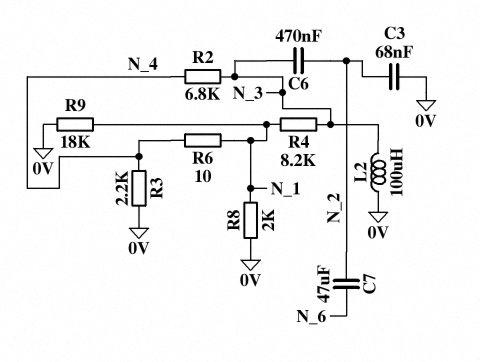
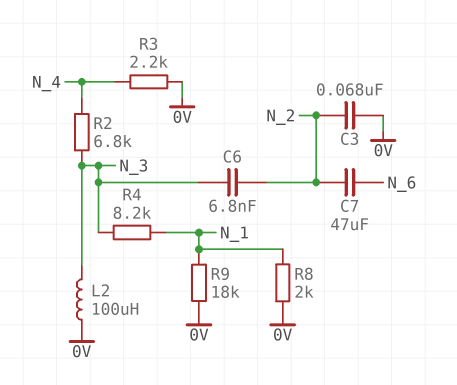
C6: 470nF (N_2, N_3) -> 6.8nF (N_2, N_3)
R6: 10 (N_1, N_4) -> none

